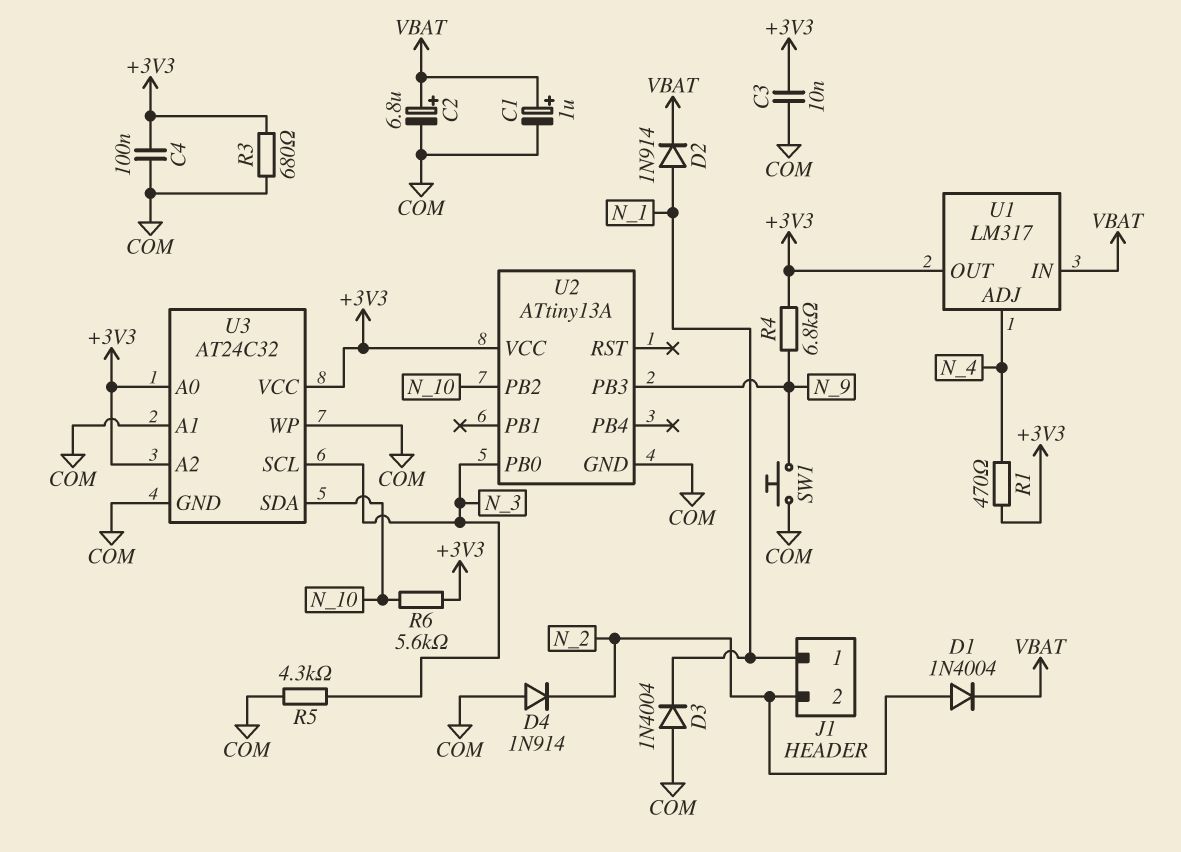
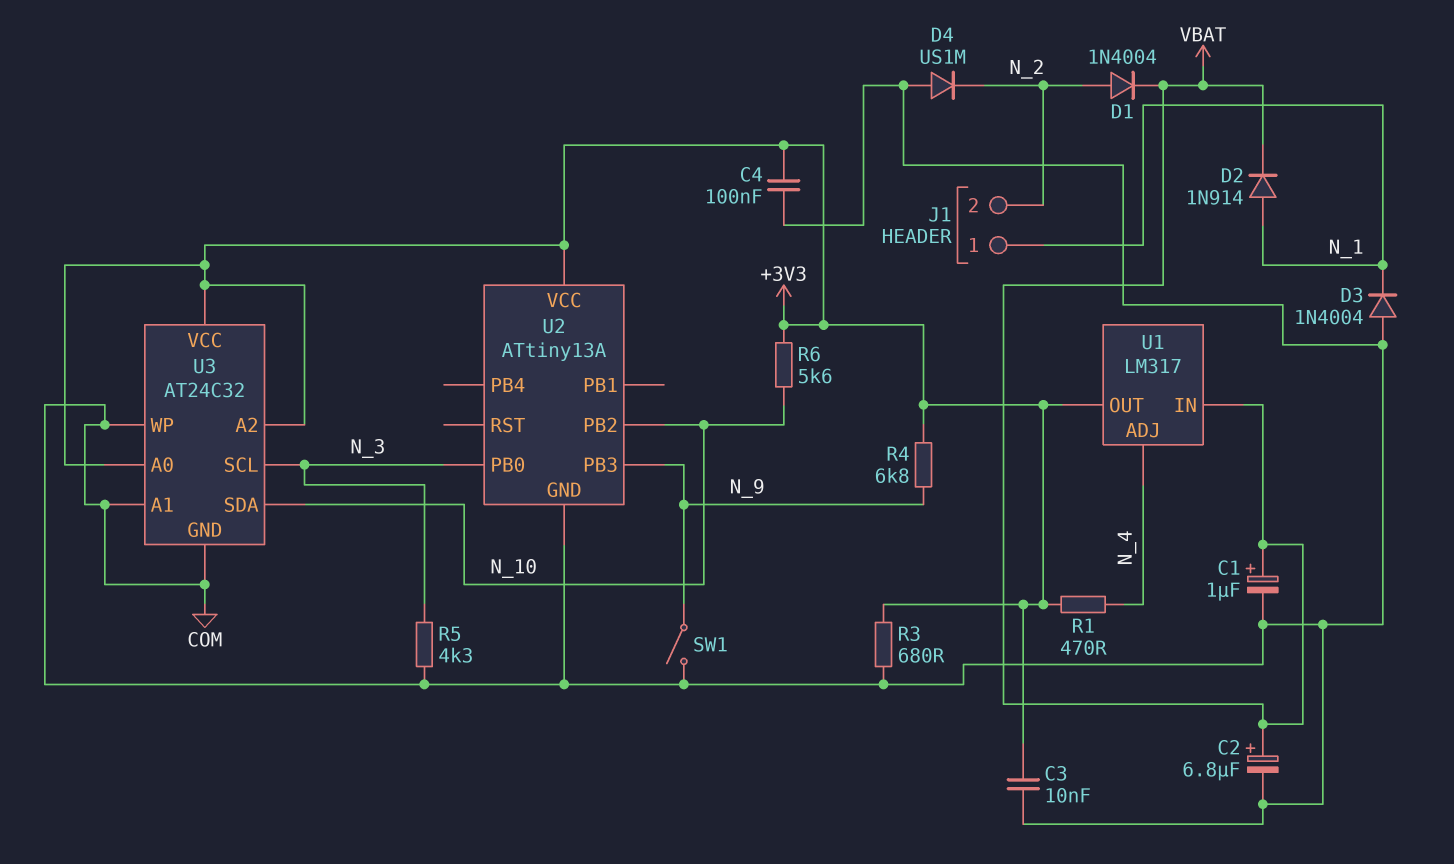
D4: diode 1N914 (A COM, K N_2) -> diode US1M (A COM, K N_2)
SW1: button (COM, N_9) -> switch (COM, N_9)

